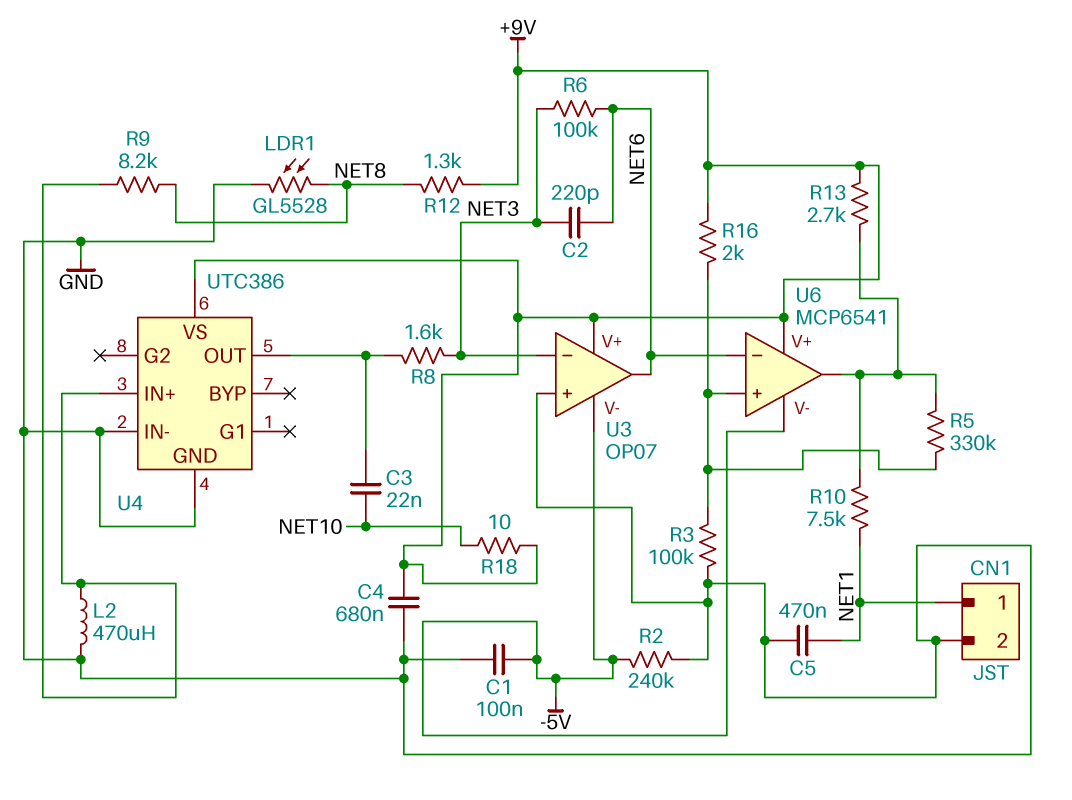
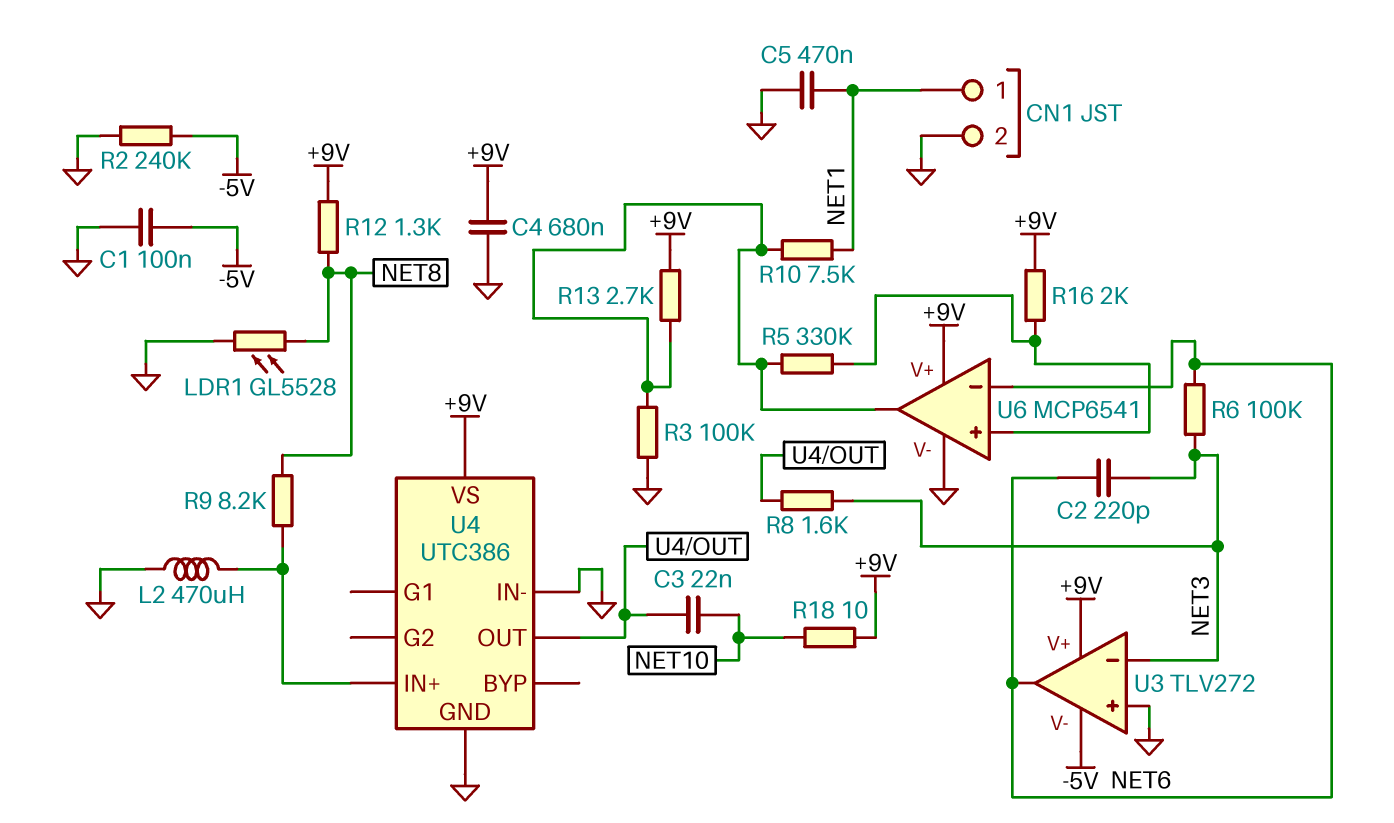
R3: 100k (GND, U6/in+) -> 100k (GND, U6/out)
U3: OP07 -> TLV272
U6 pin V-: -5V -> GND

